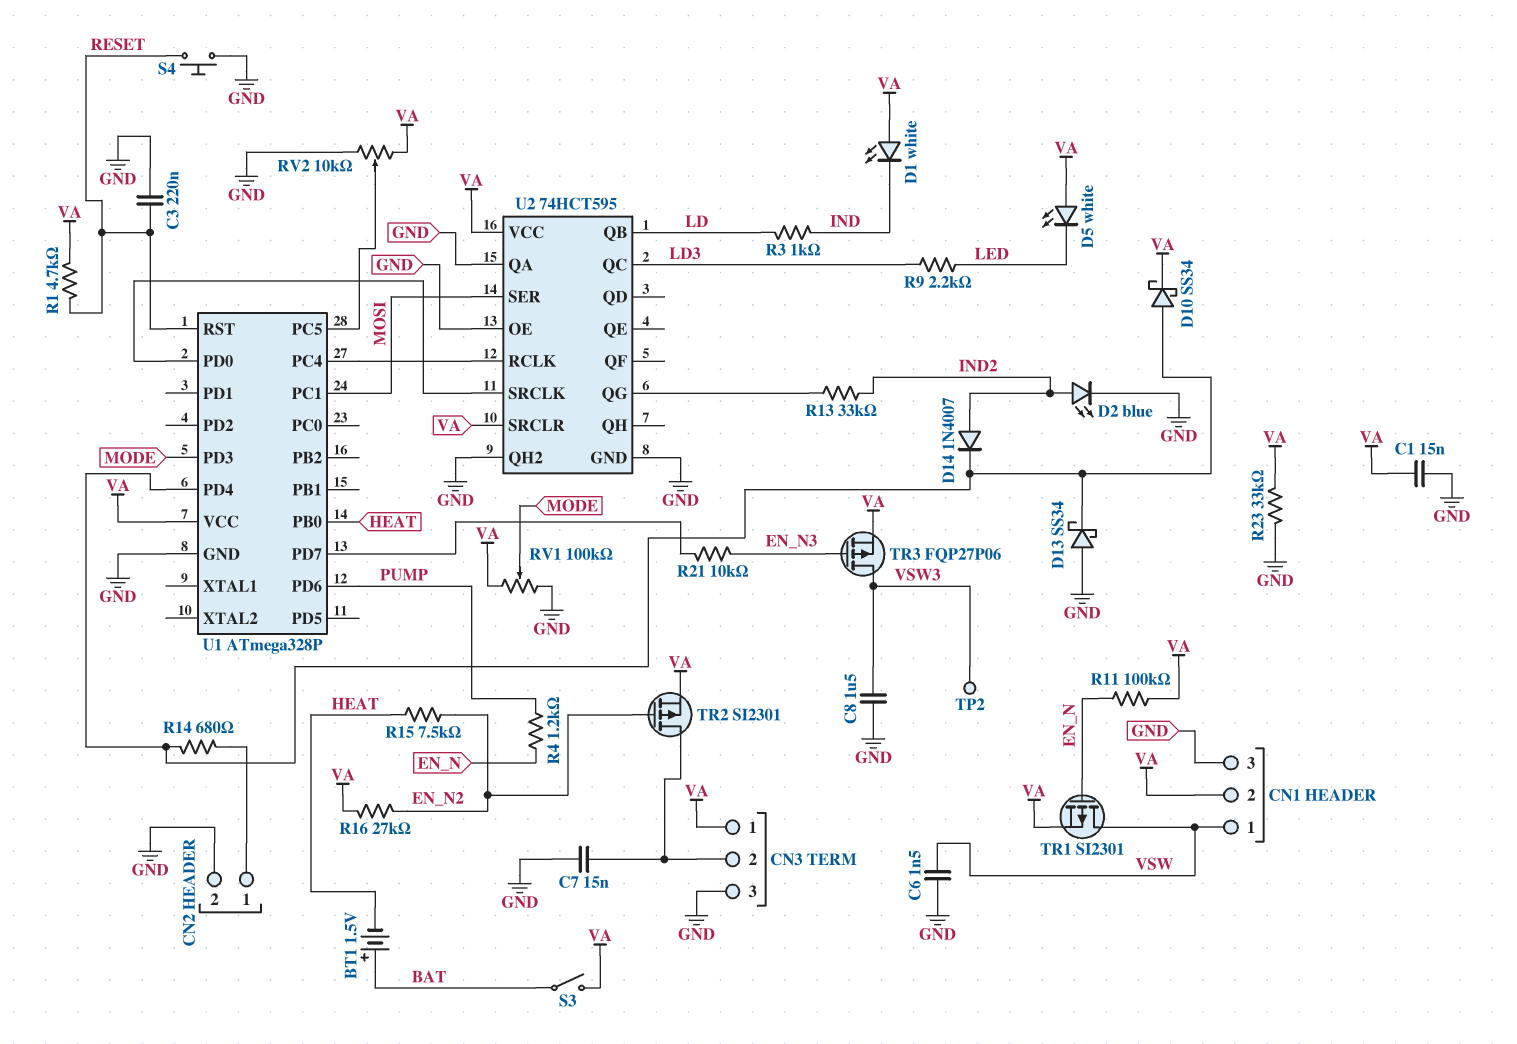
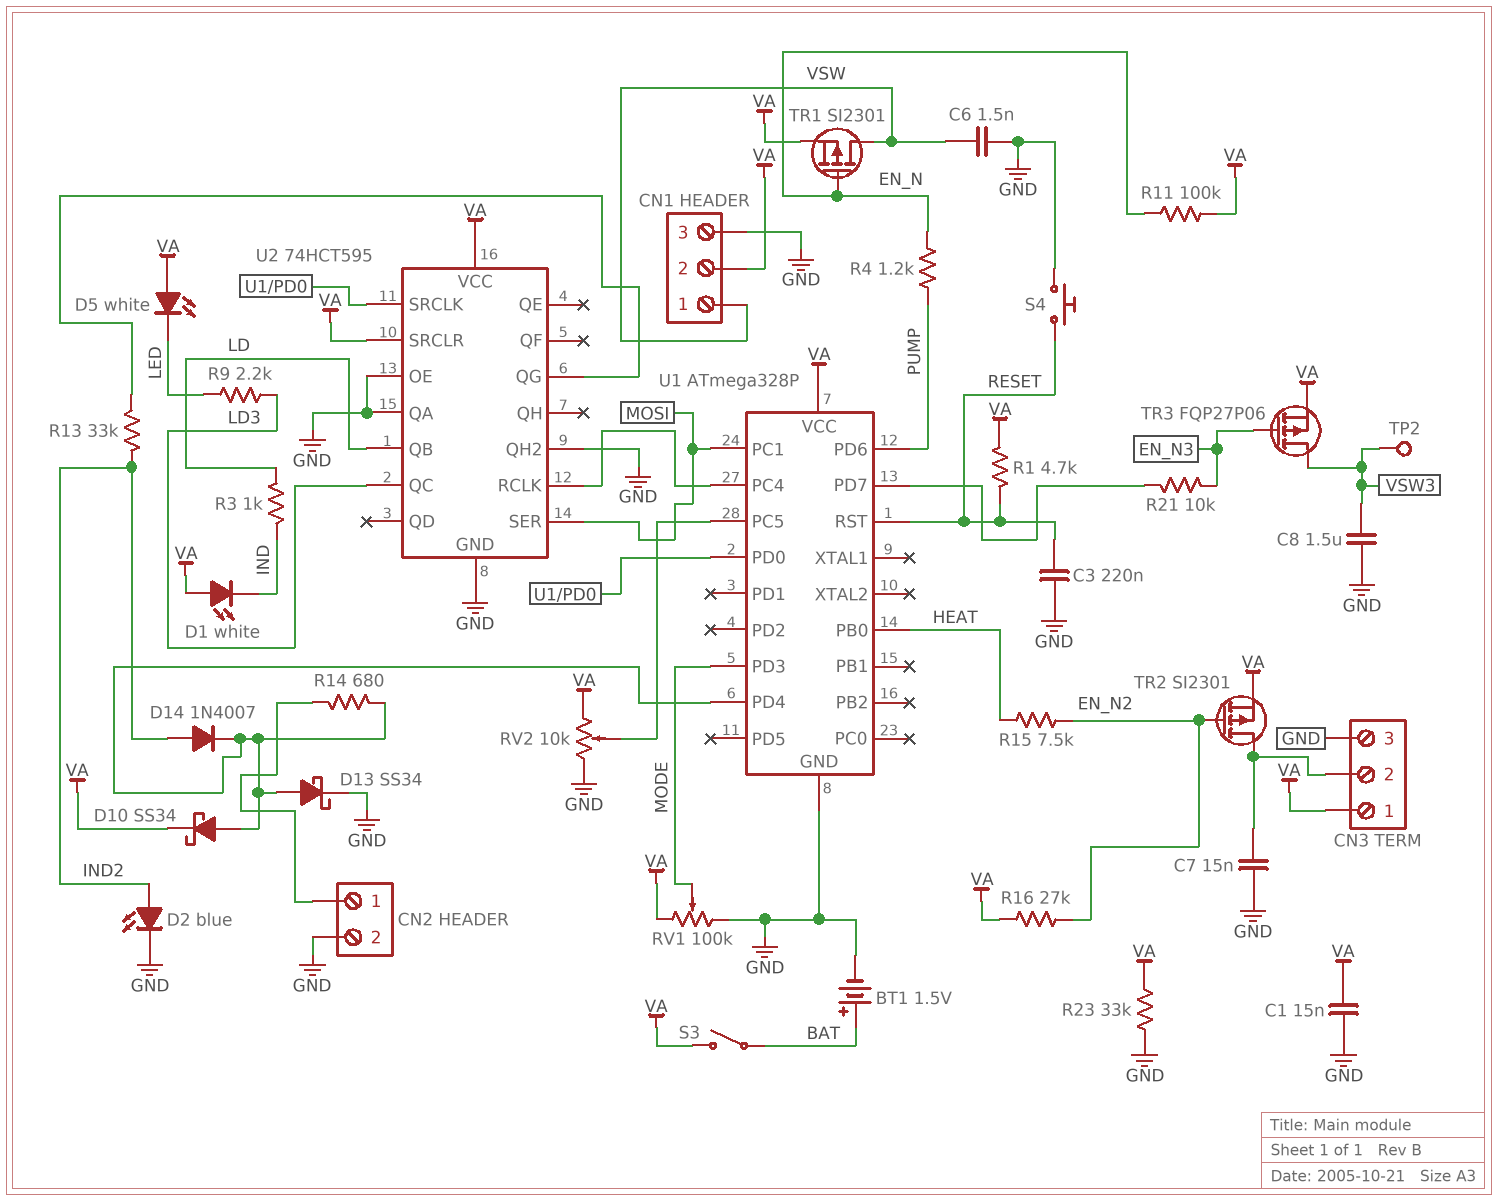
BT1: 1.5V (plus BAT, minus HEAT) -> 1.5V (plus BAT, minus GND)
D13: schottky SS34 (A GND, K U1/PD4) -> schottky SS34 (A U1/PD4, K GND)

